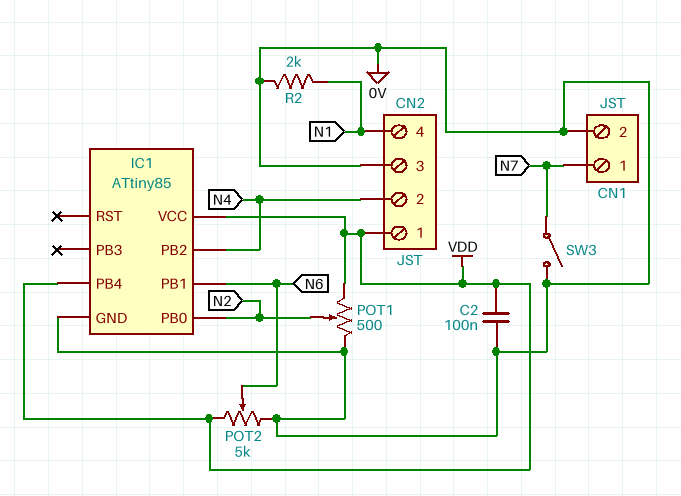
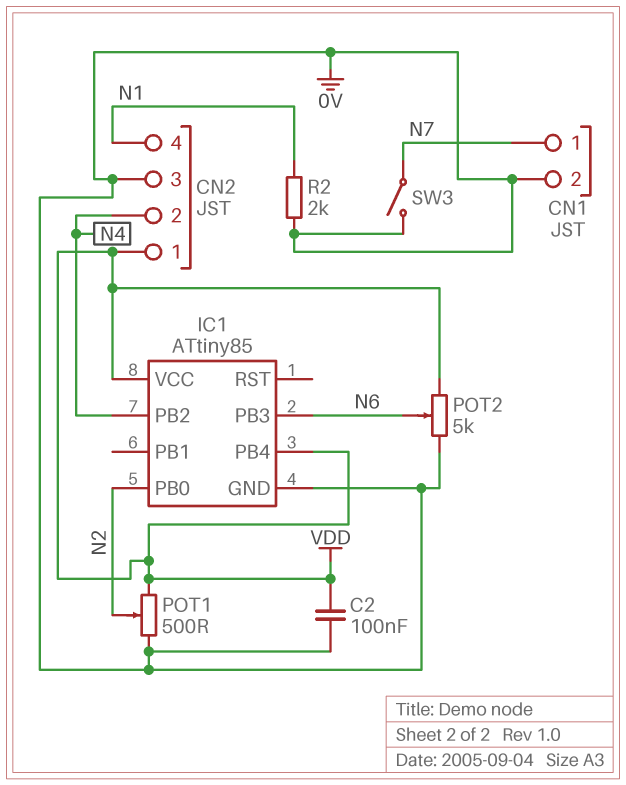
IC1 pin PB1: N6 -> none
IC1 pin PB3: none -> N6

